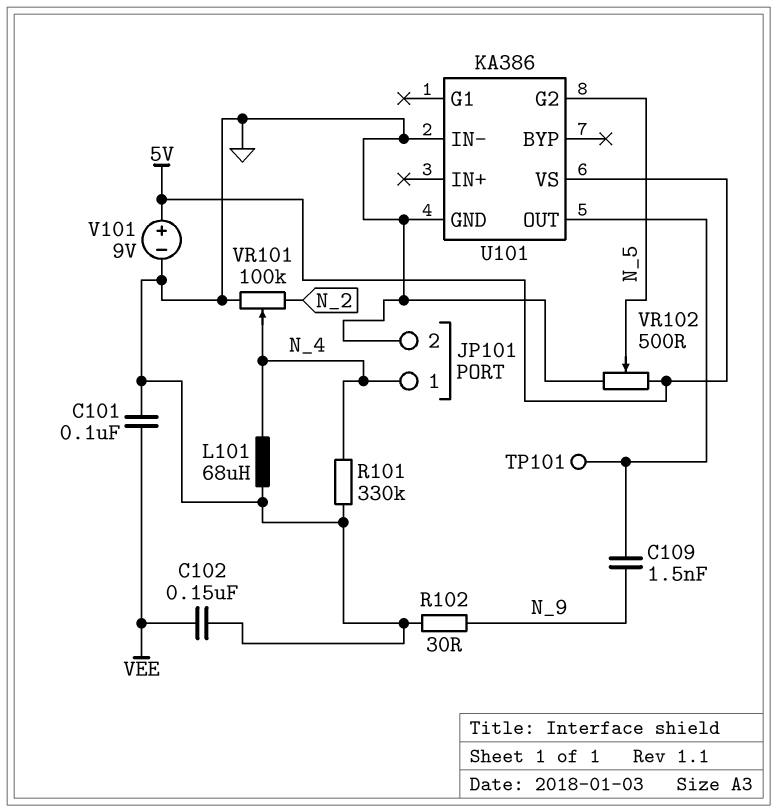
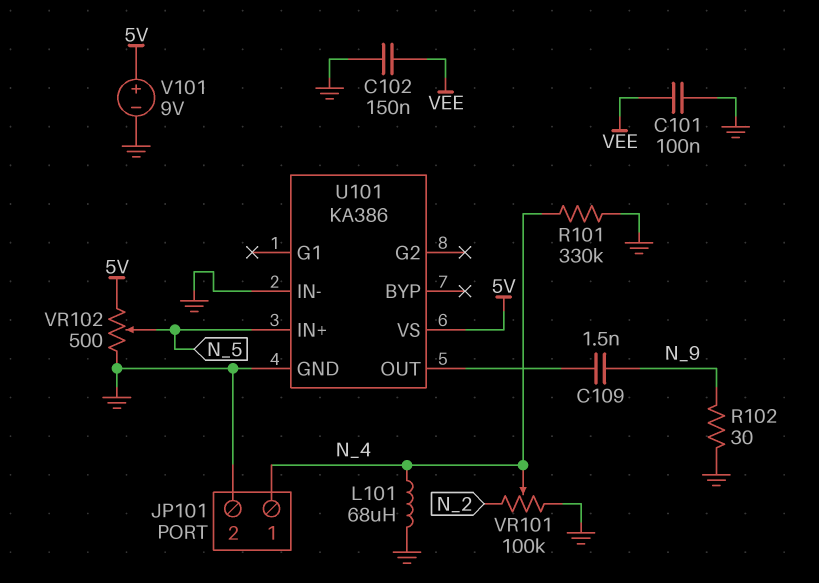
TP101: test point (U101/OUT) -> none
U101 pin G2: N_5 -> none
U101 pin IN+: none -> N_5

